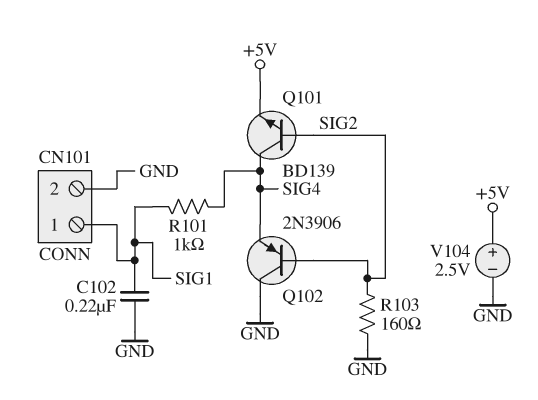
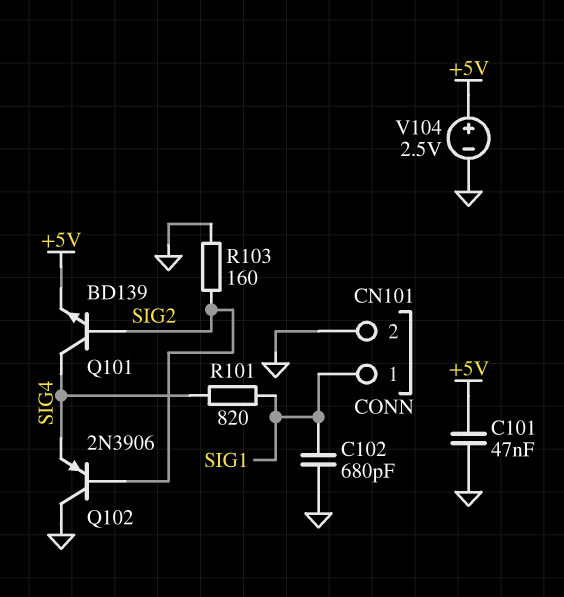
C101: none -> 47nF (+5V, GND)
C102: 220nF (GND, SIG1) -> 680pF (GND, SIG1)
R101: 1k (SIG1, SIG4) -> 820 (SIG1, SIG4)

